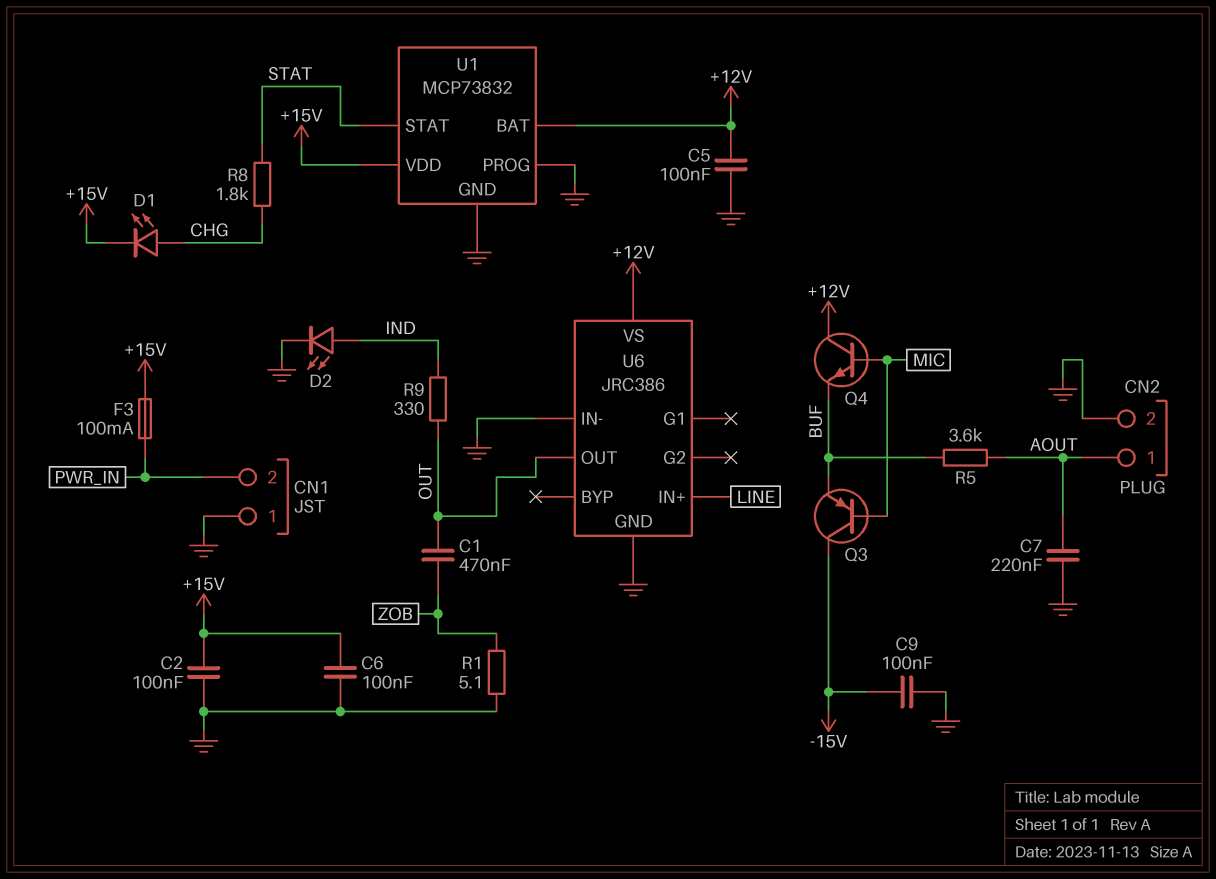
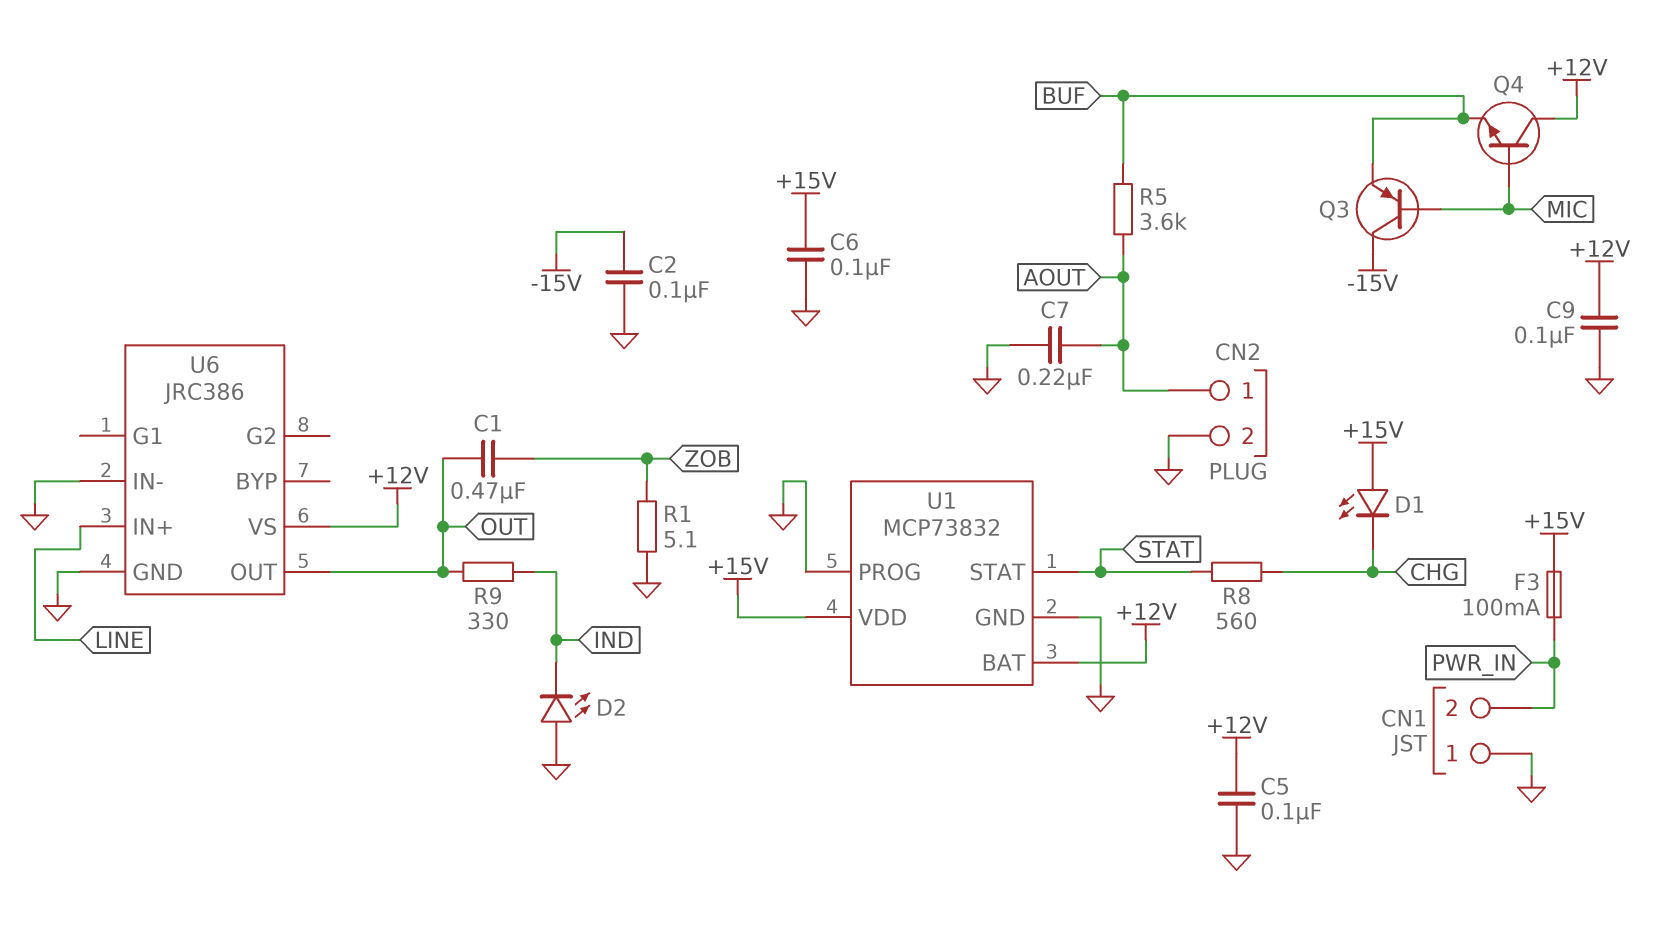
C2: 100nF (+15V, GND) -> 100nF (-15V, GND)
C9: 100nF (-15V, GND) -> 100nF (+12V, GND)
D1: LED (A CHG, K +15V) -> LED (A +15V, K CHG)
D2: LED (A IND, K GND) -> LED (A GND, K IND)
R8: 1.8k (CHG, STAT) -> 560 (CHG, STAT)

